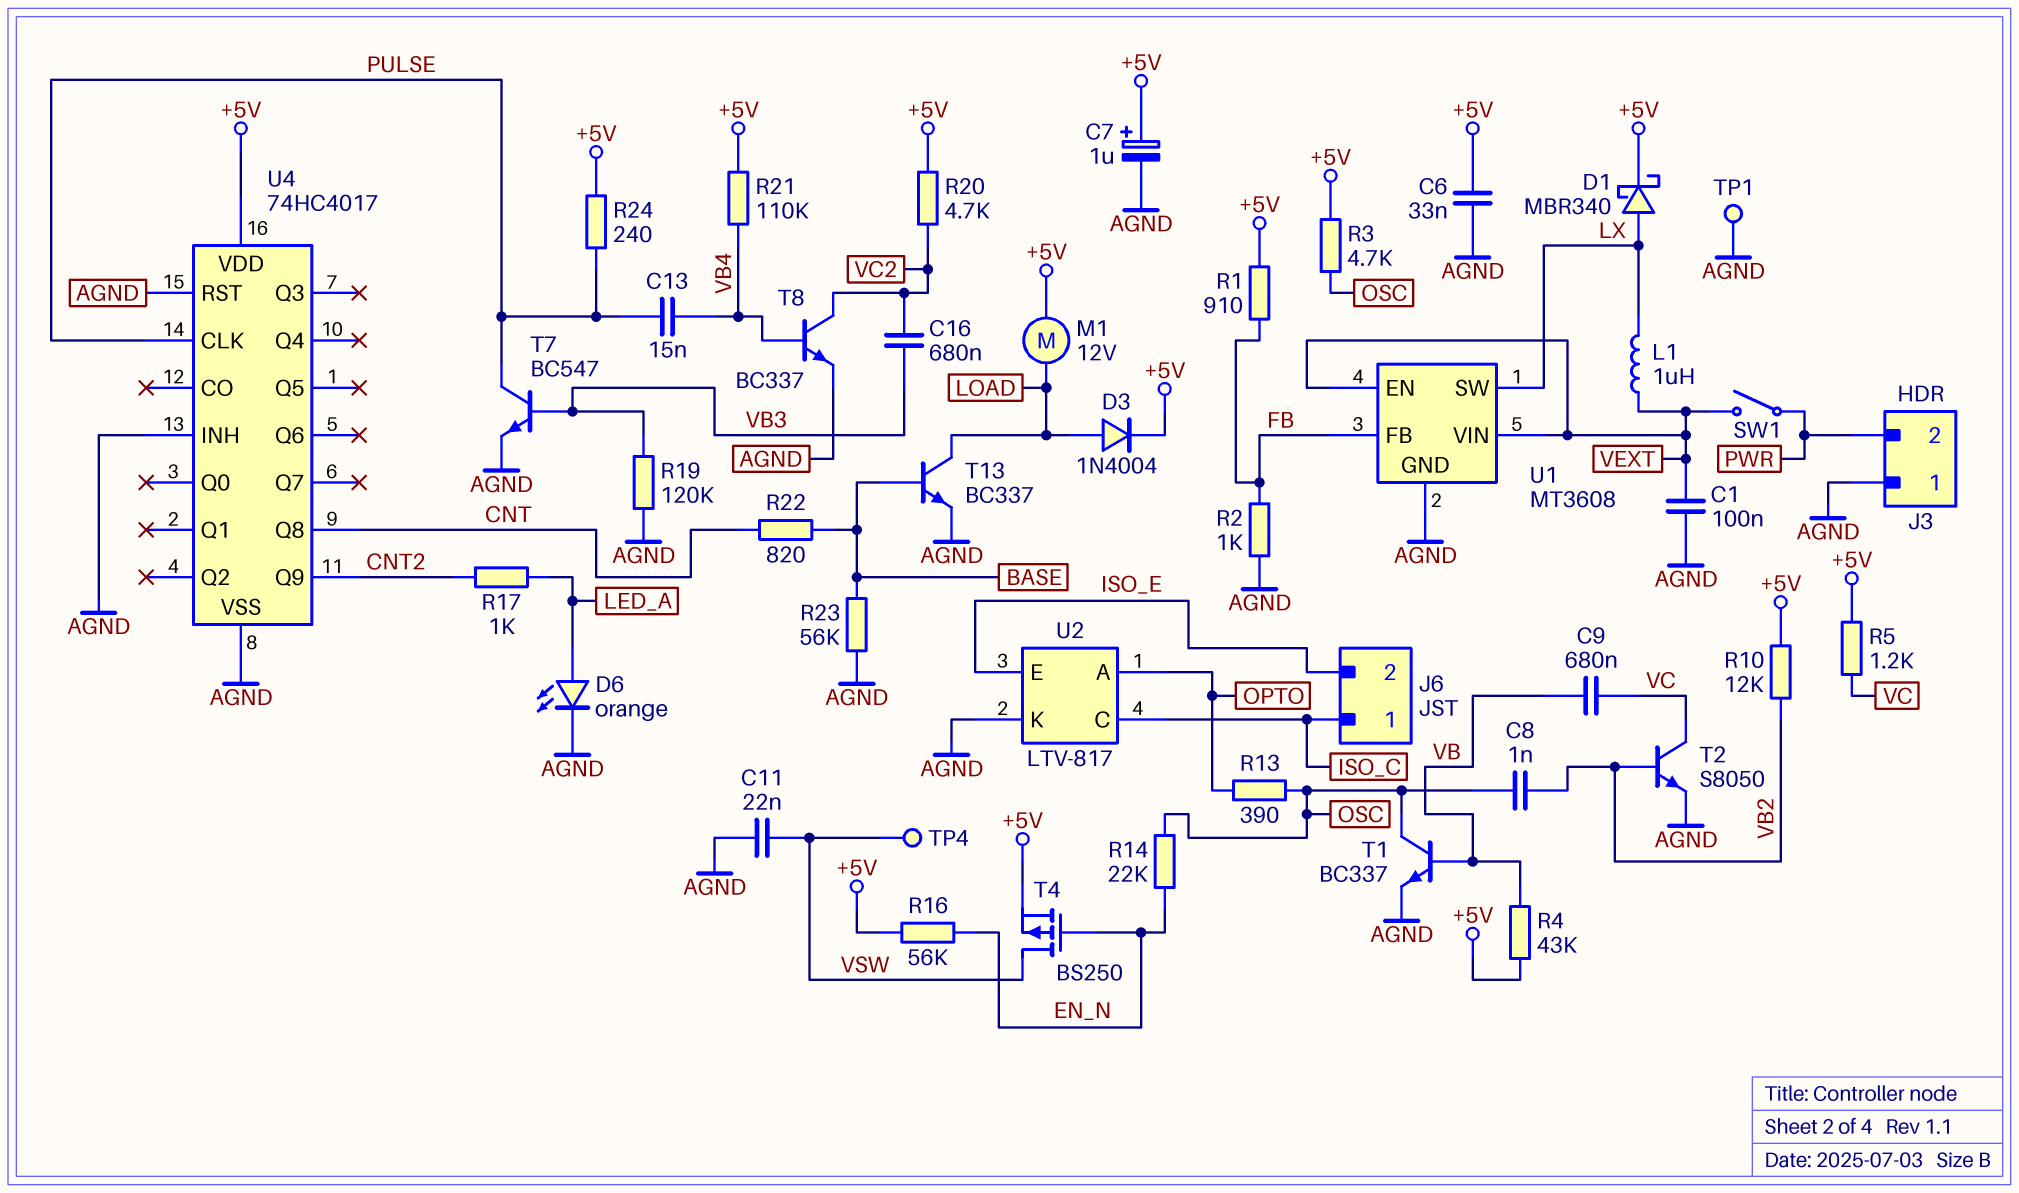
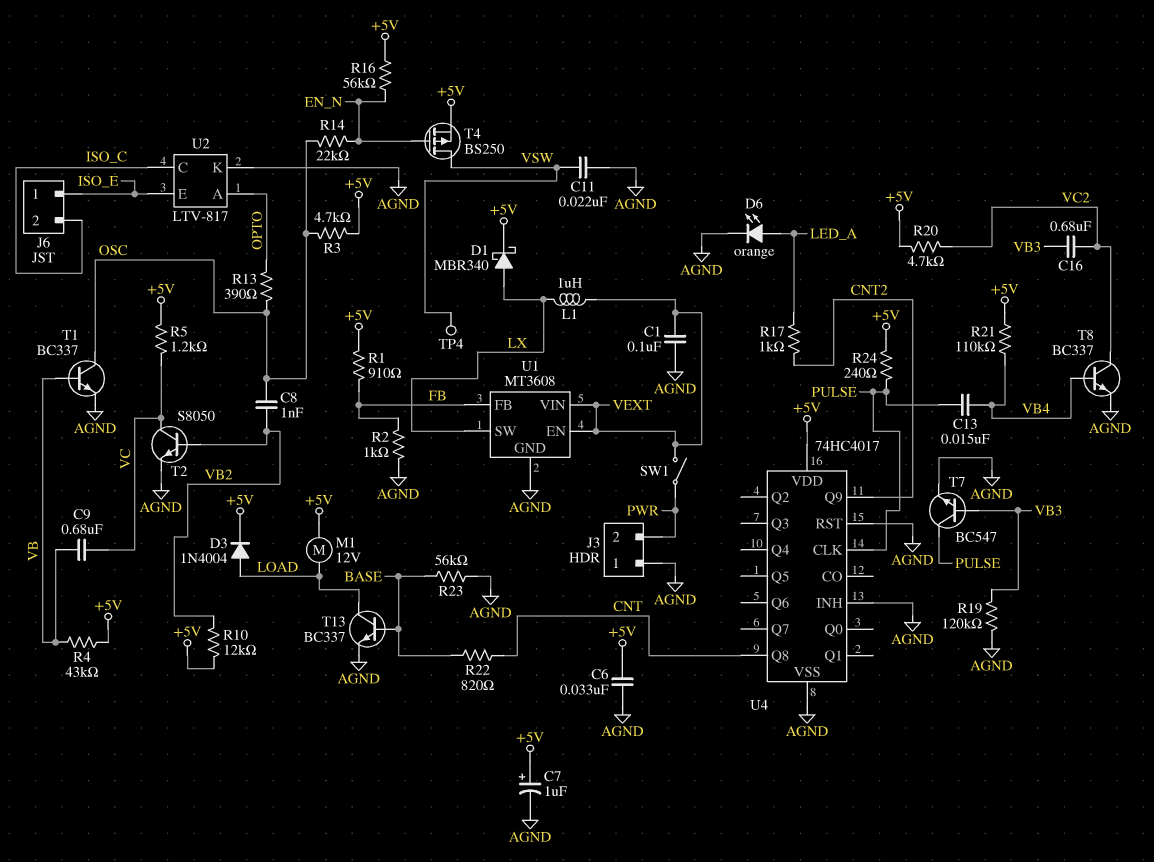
J6 pin 1: ISO_C -> ISO_E
J6 pin 2: ISO_E -> ISO_C
TP1: test point (AGND) -> none

